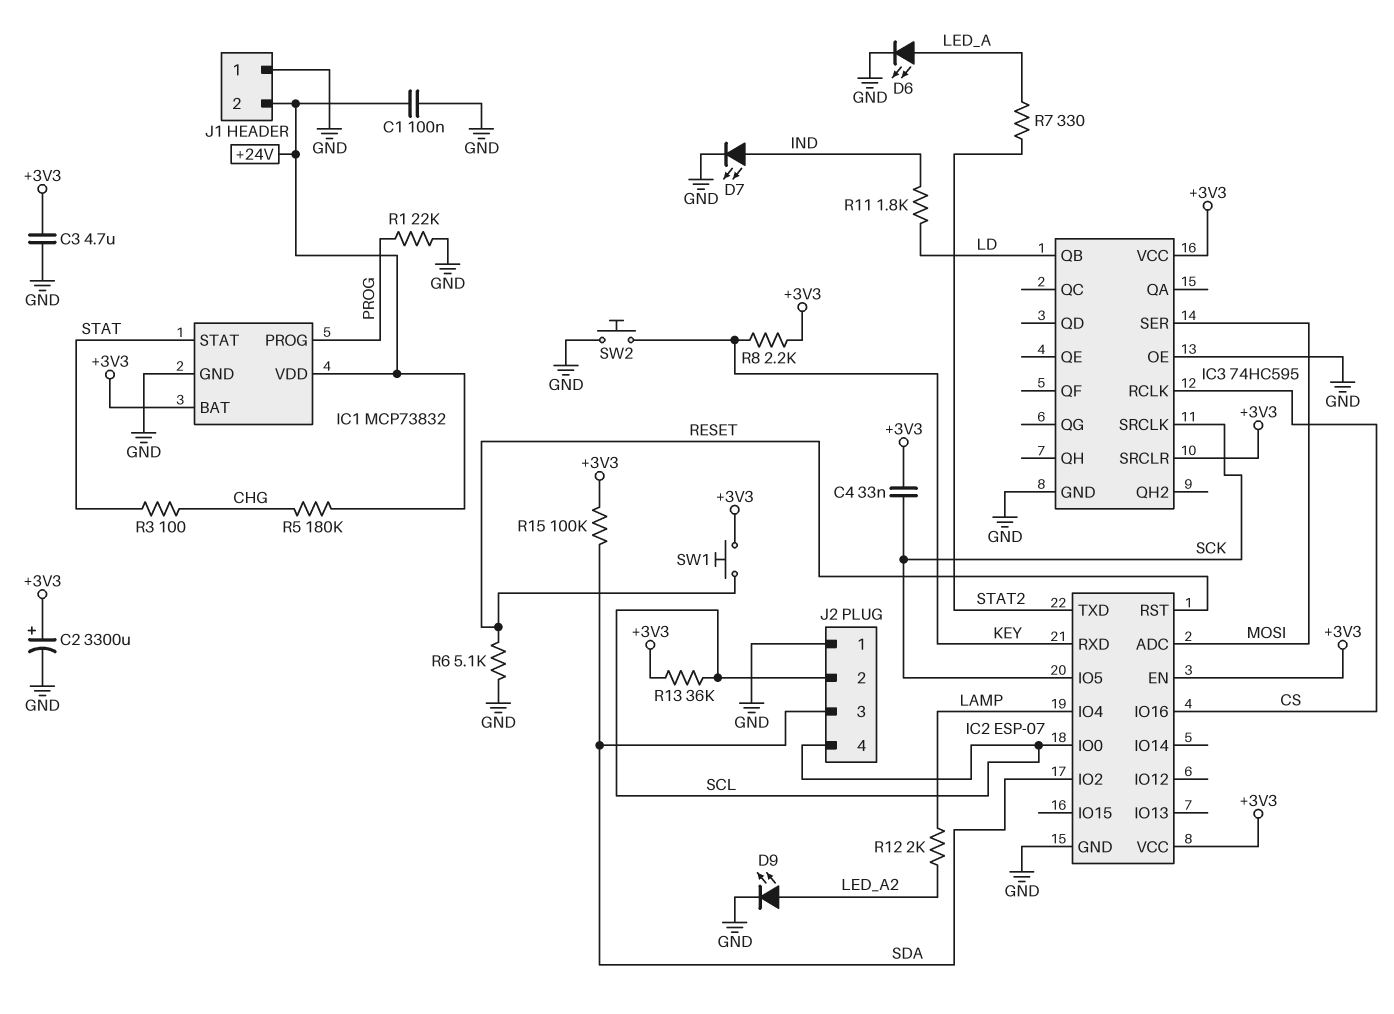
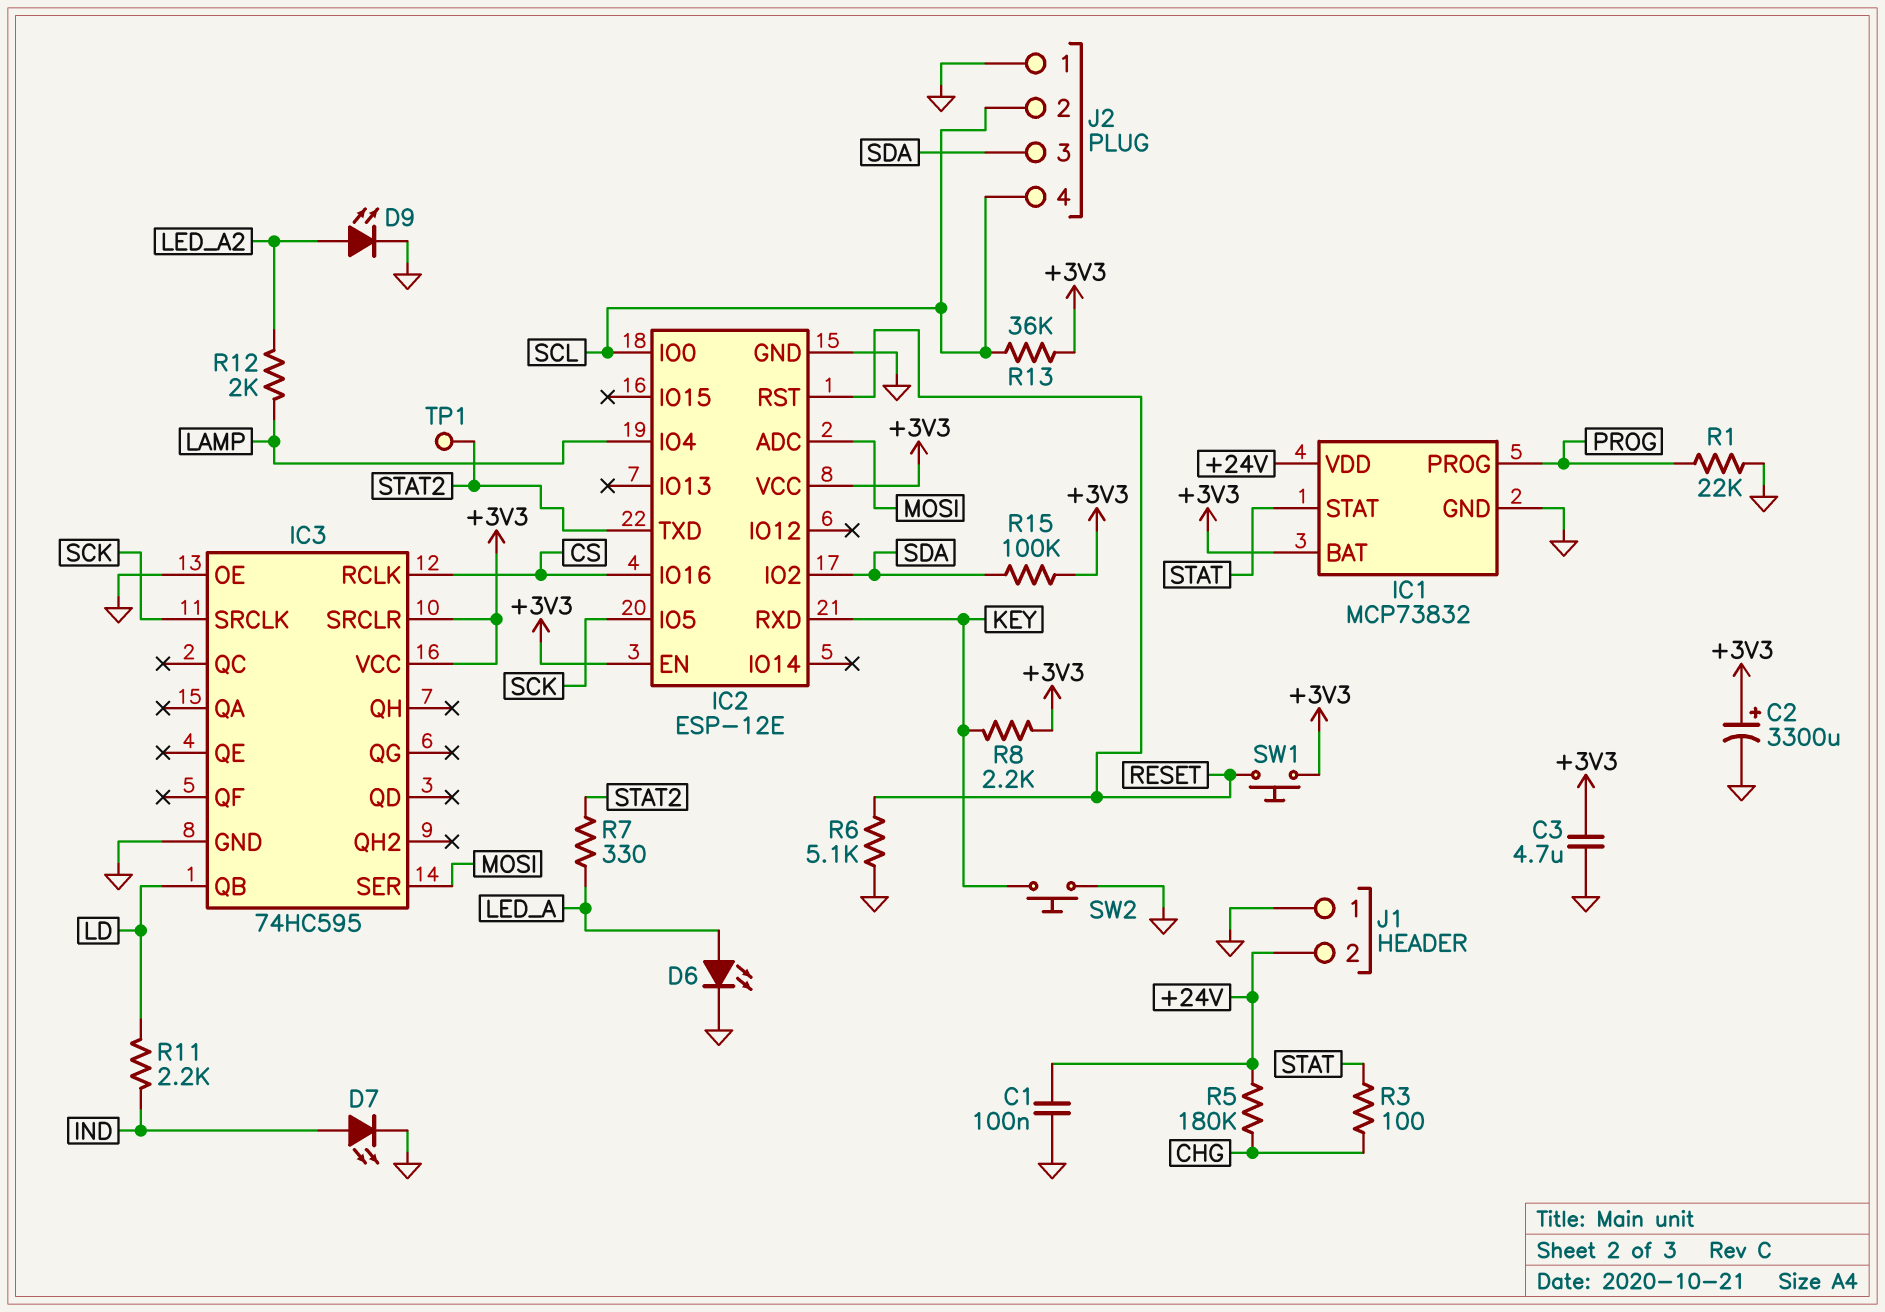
C4: 33nF (+3V3, SCK) -> none
IC2: ESP-07 -> ESP-12E
R11: 1.8k (IND, LD) -> 2.2k (IND, LD)
TP1: none -> test point (STAT2)

